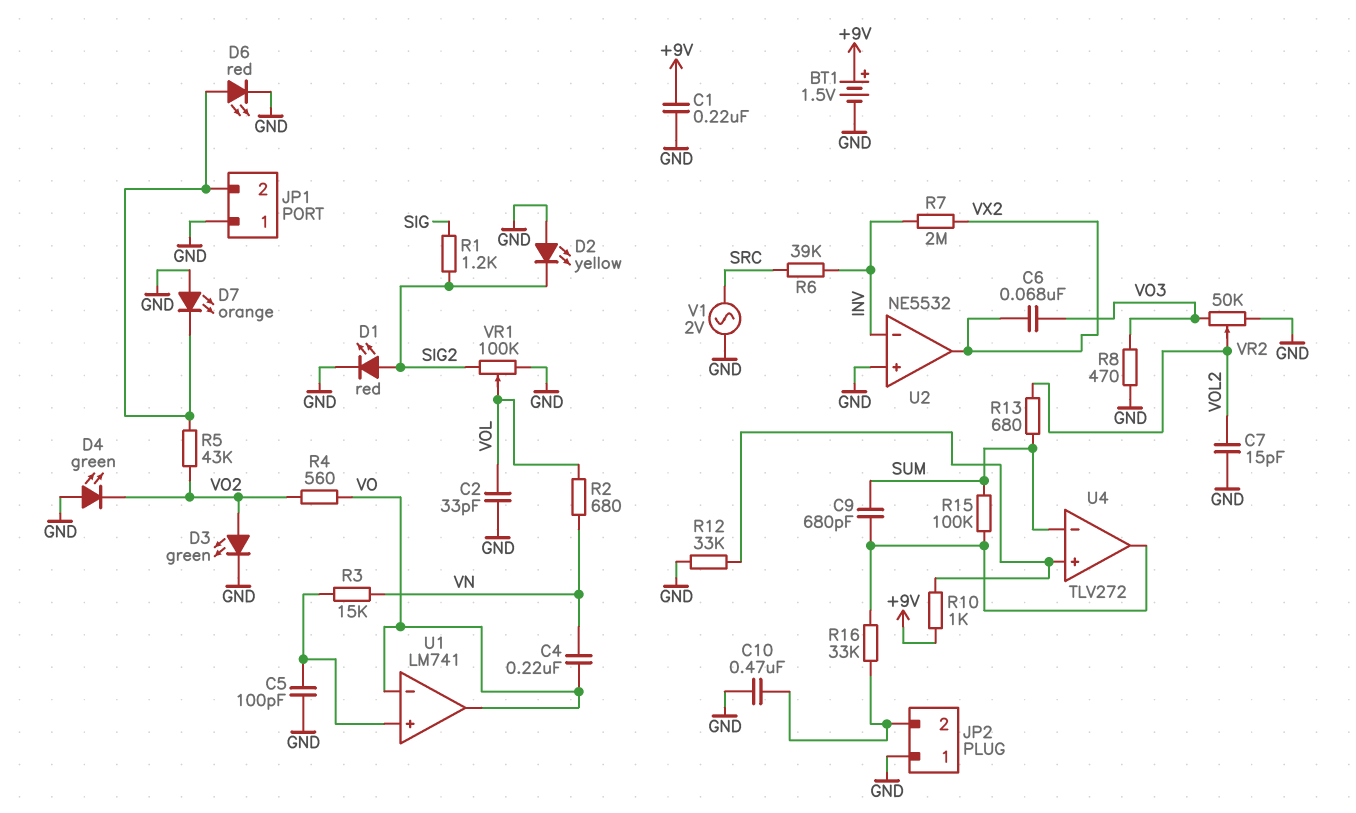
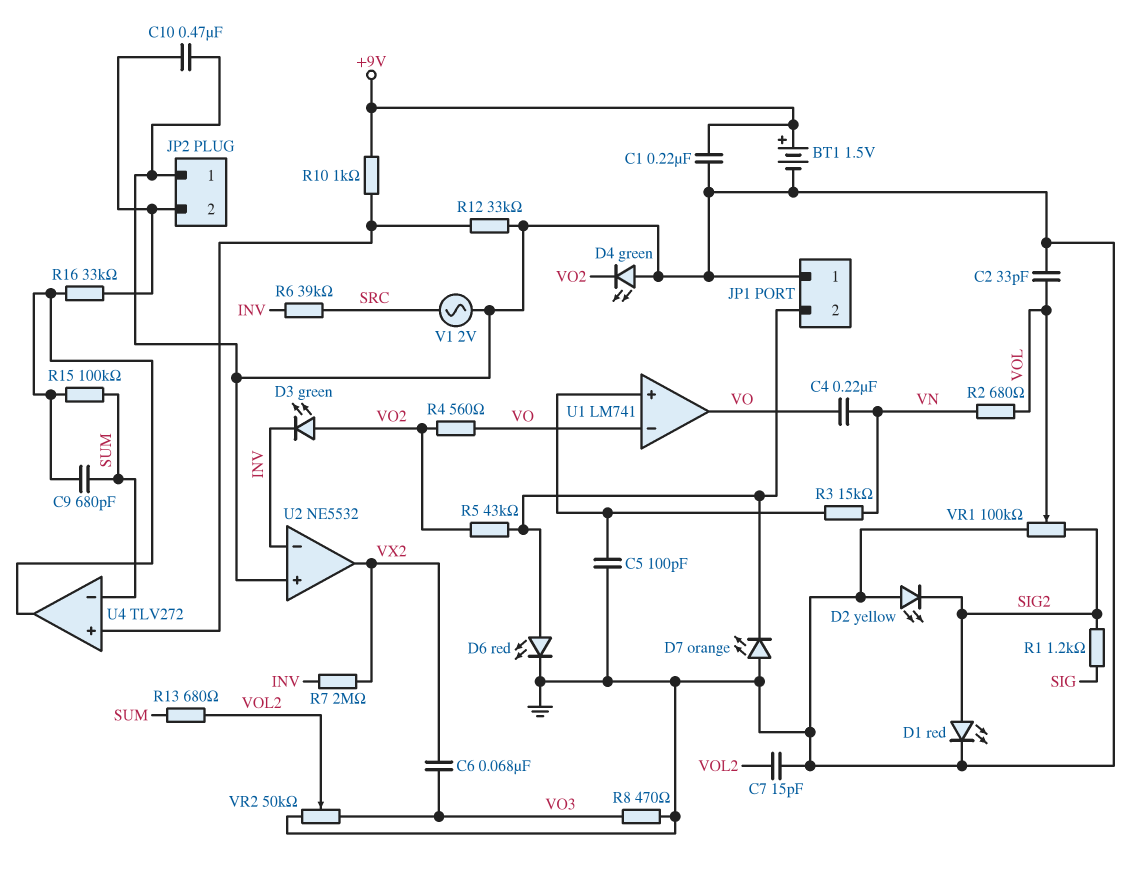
D3: LED green (A VO2, K GND) -> LED green (A VO2, K INV)

